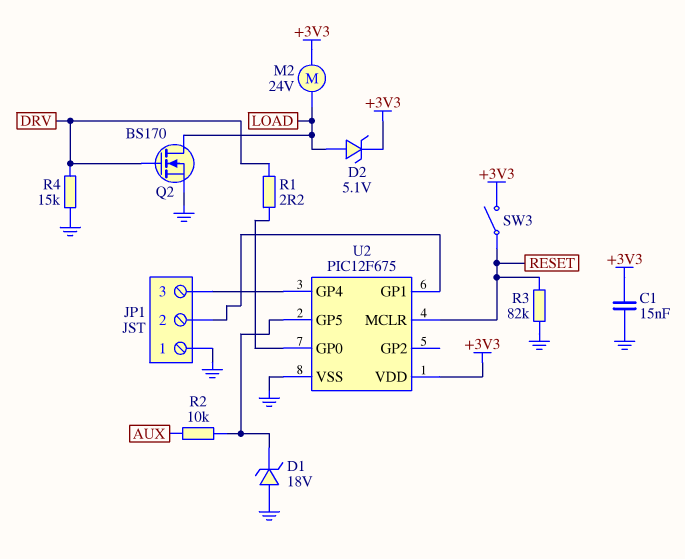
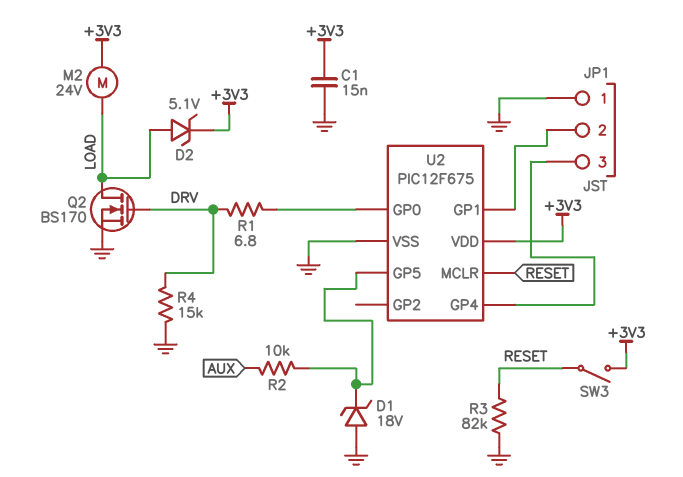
R1: 2.2 (DRV, U2/GP0) -> 6.8 (DRV, U2/GP0)

